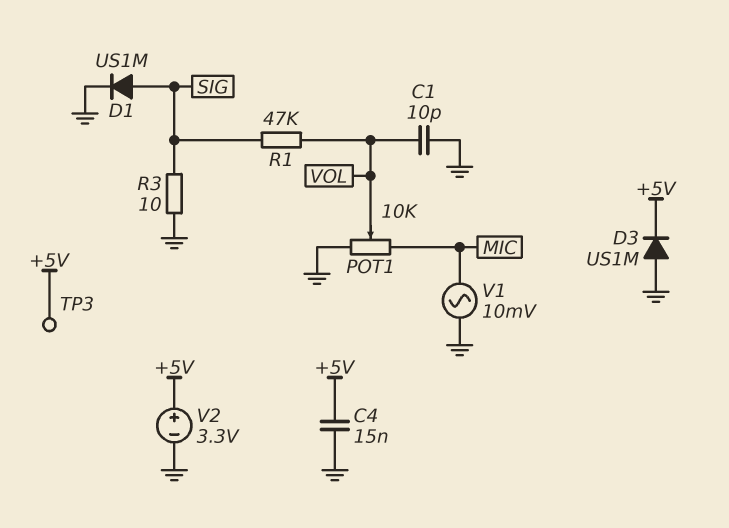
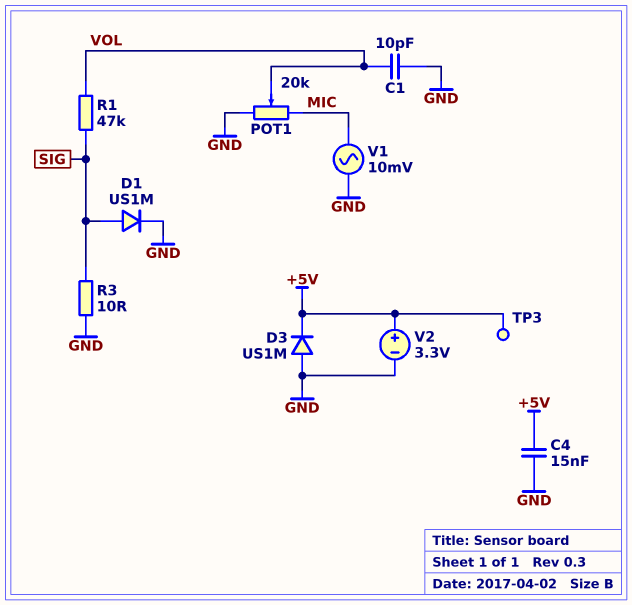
POT1: 10k (GND, MIC, wiper VOL) -> 20k (GND, MIC, wiper VOL)

